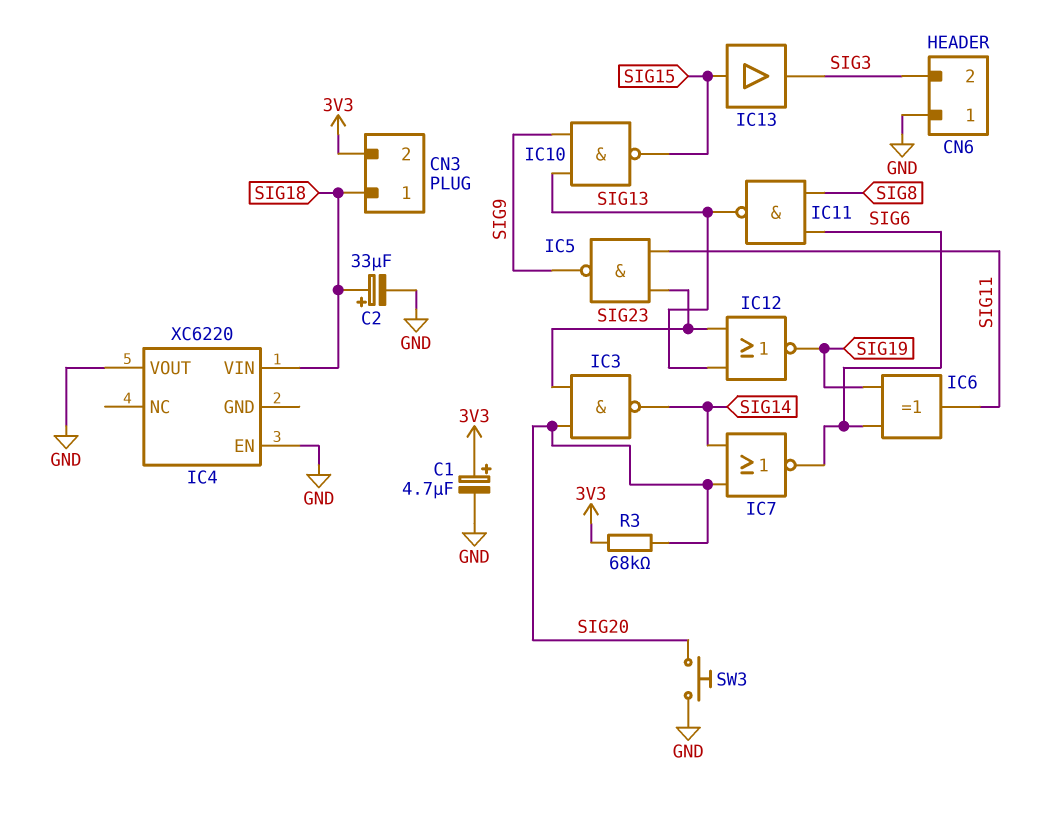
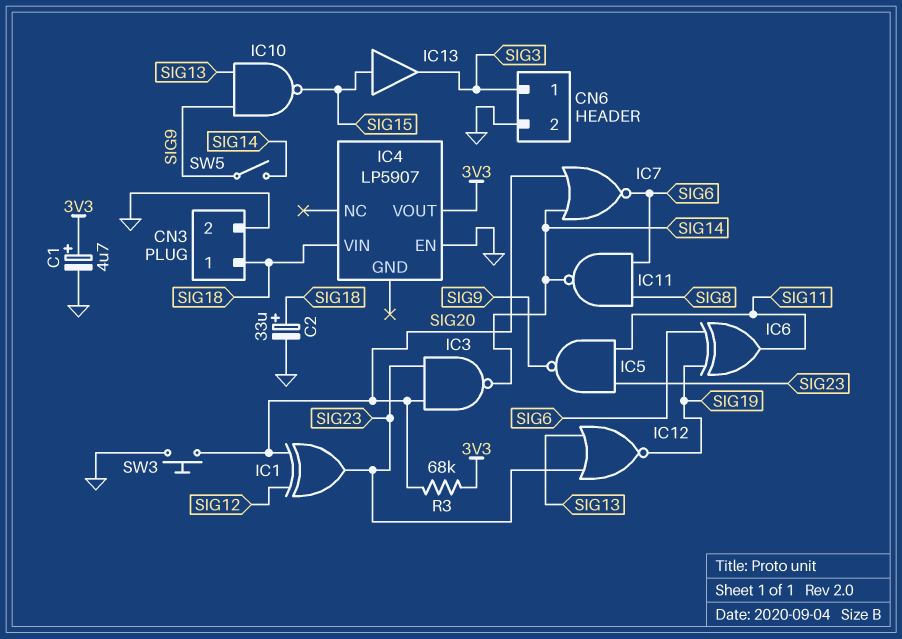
CN3 pin 2: 3V3 -> GND
CN6 pin 1: GND -> SIG3
CN6 pin 2: SIG3 -> GND
IC1: none -> XOR (in SIG12, in SIG20, out SIG23)
IC4: XC6220 -> LP5907
IC4 pin VOUT: GND -> 3V3
IC11: NAND (in SIG6, in SIG8, out SIG13) -> NAND (in SIG6, in SIG8, out SIG14)
SW5: none -> switch (SIG9, SIG14)

